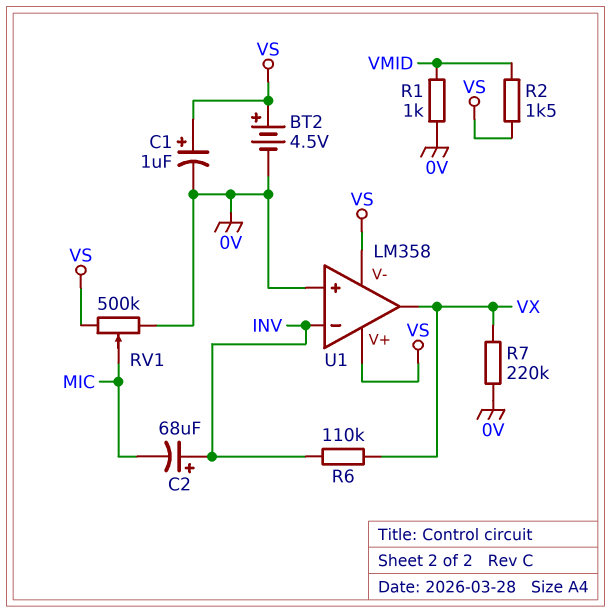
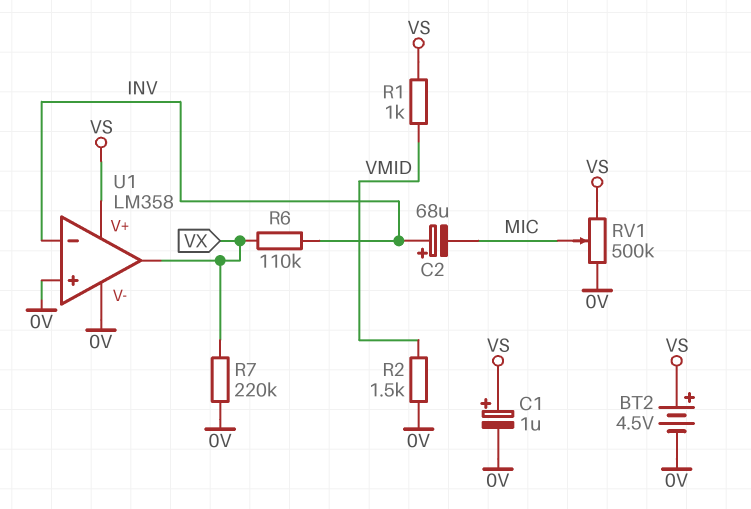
R1: 1k (0V, VMID) -> 1k (VMID, VS)
R2: 1.5k (VMID, VS) -> 1.5k (0V, VMID)
U1 pin V-: VS -> 0V

